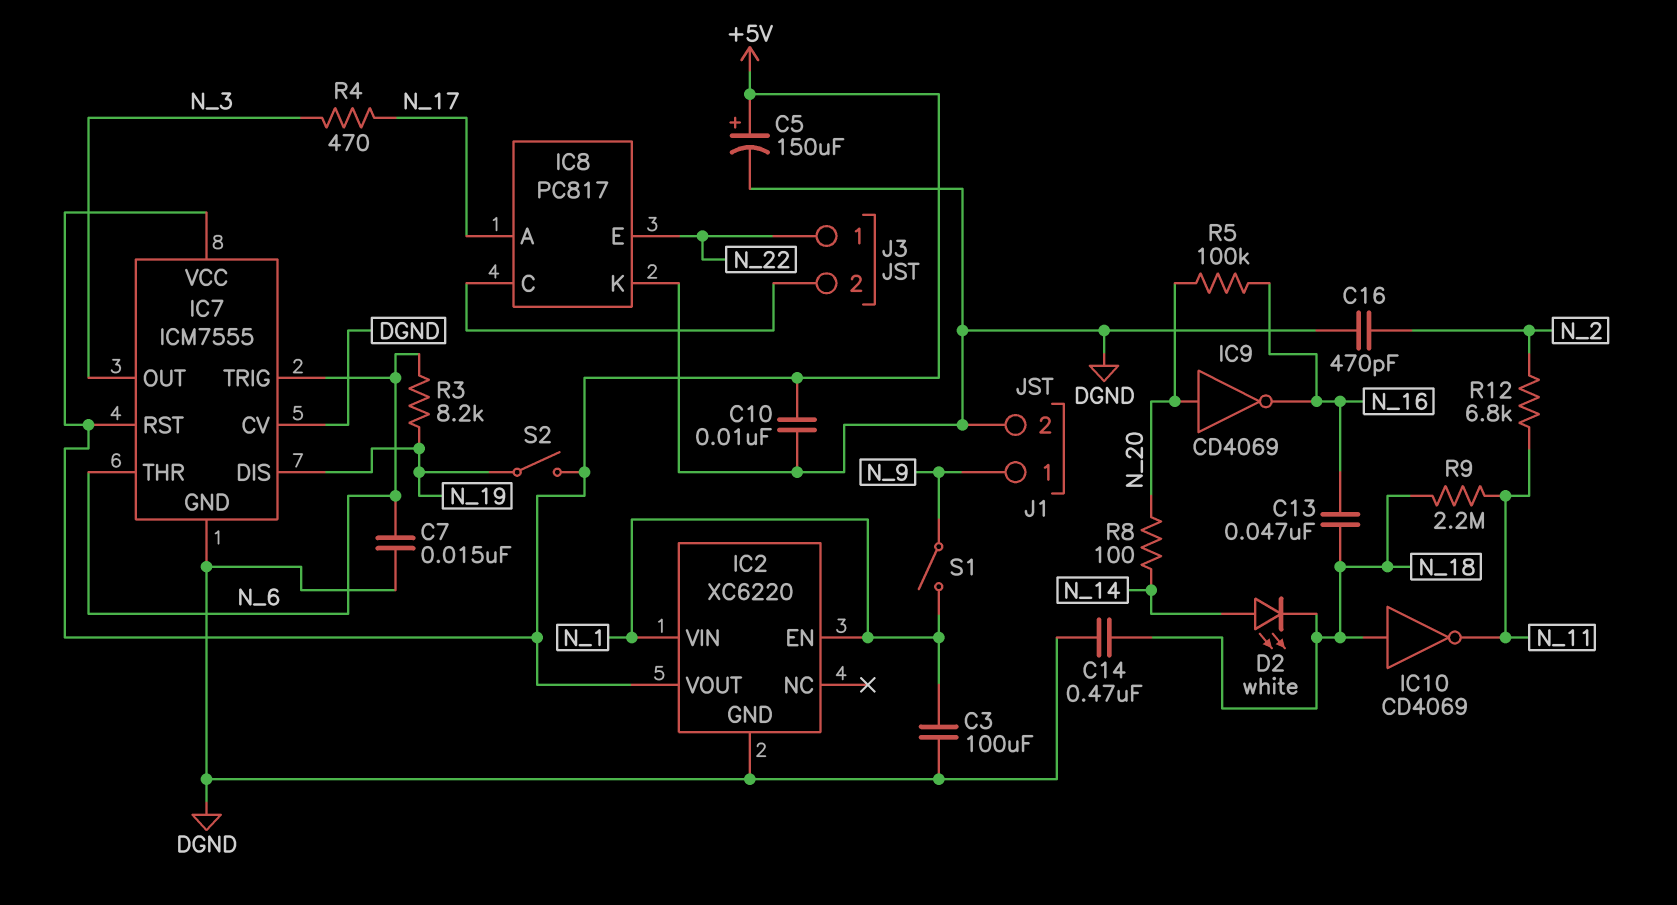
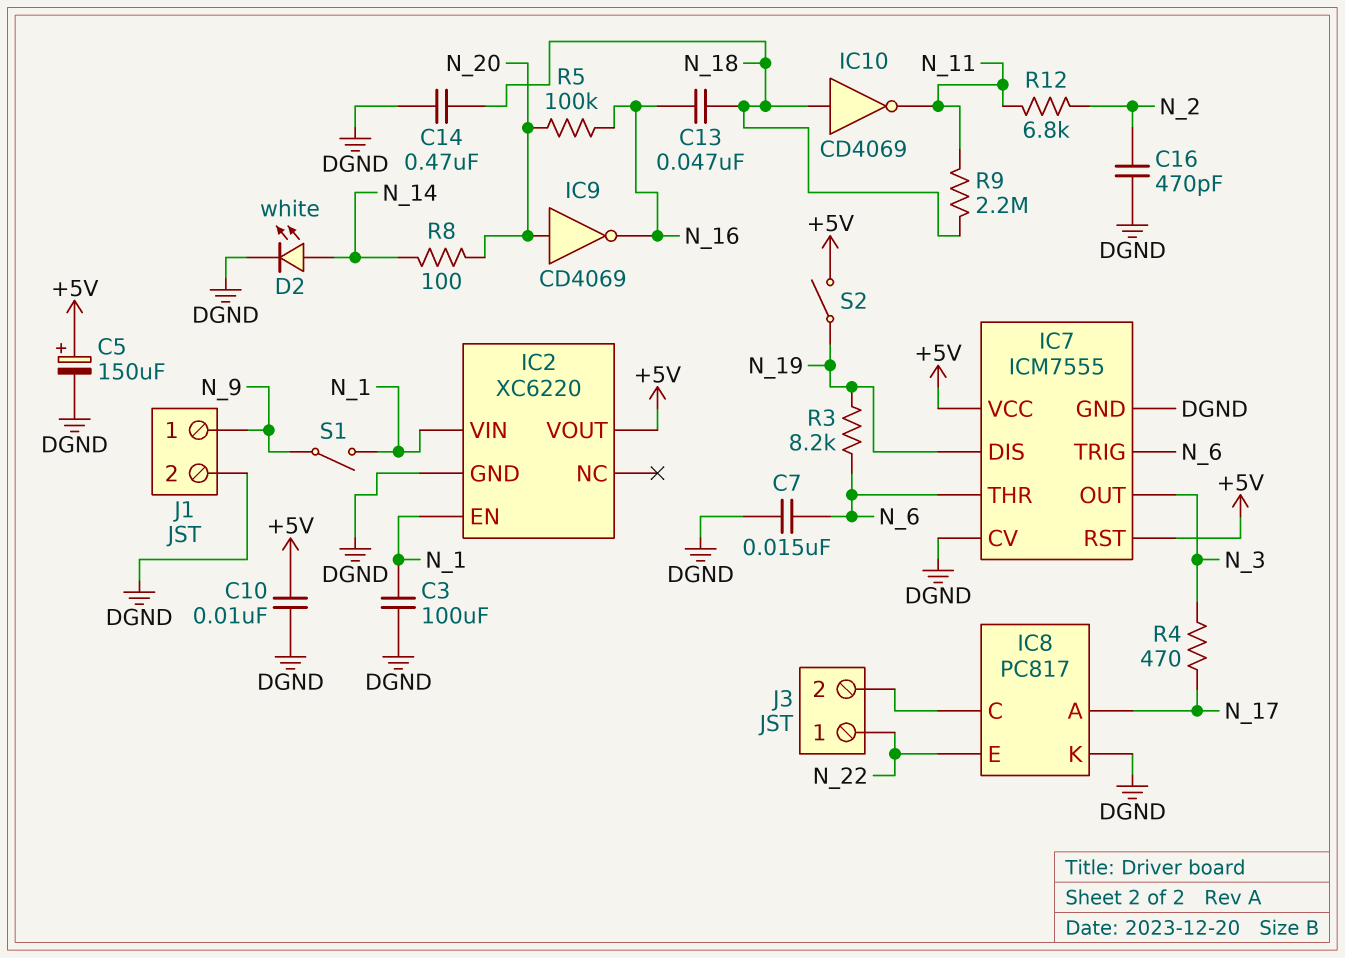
D2: LED white (A N_14, K N_18) -> LED white (A N_14, K DGND)

